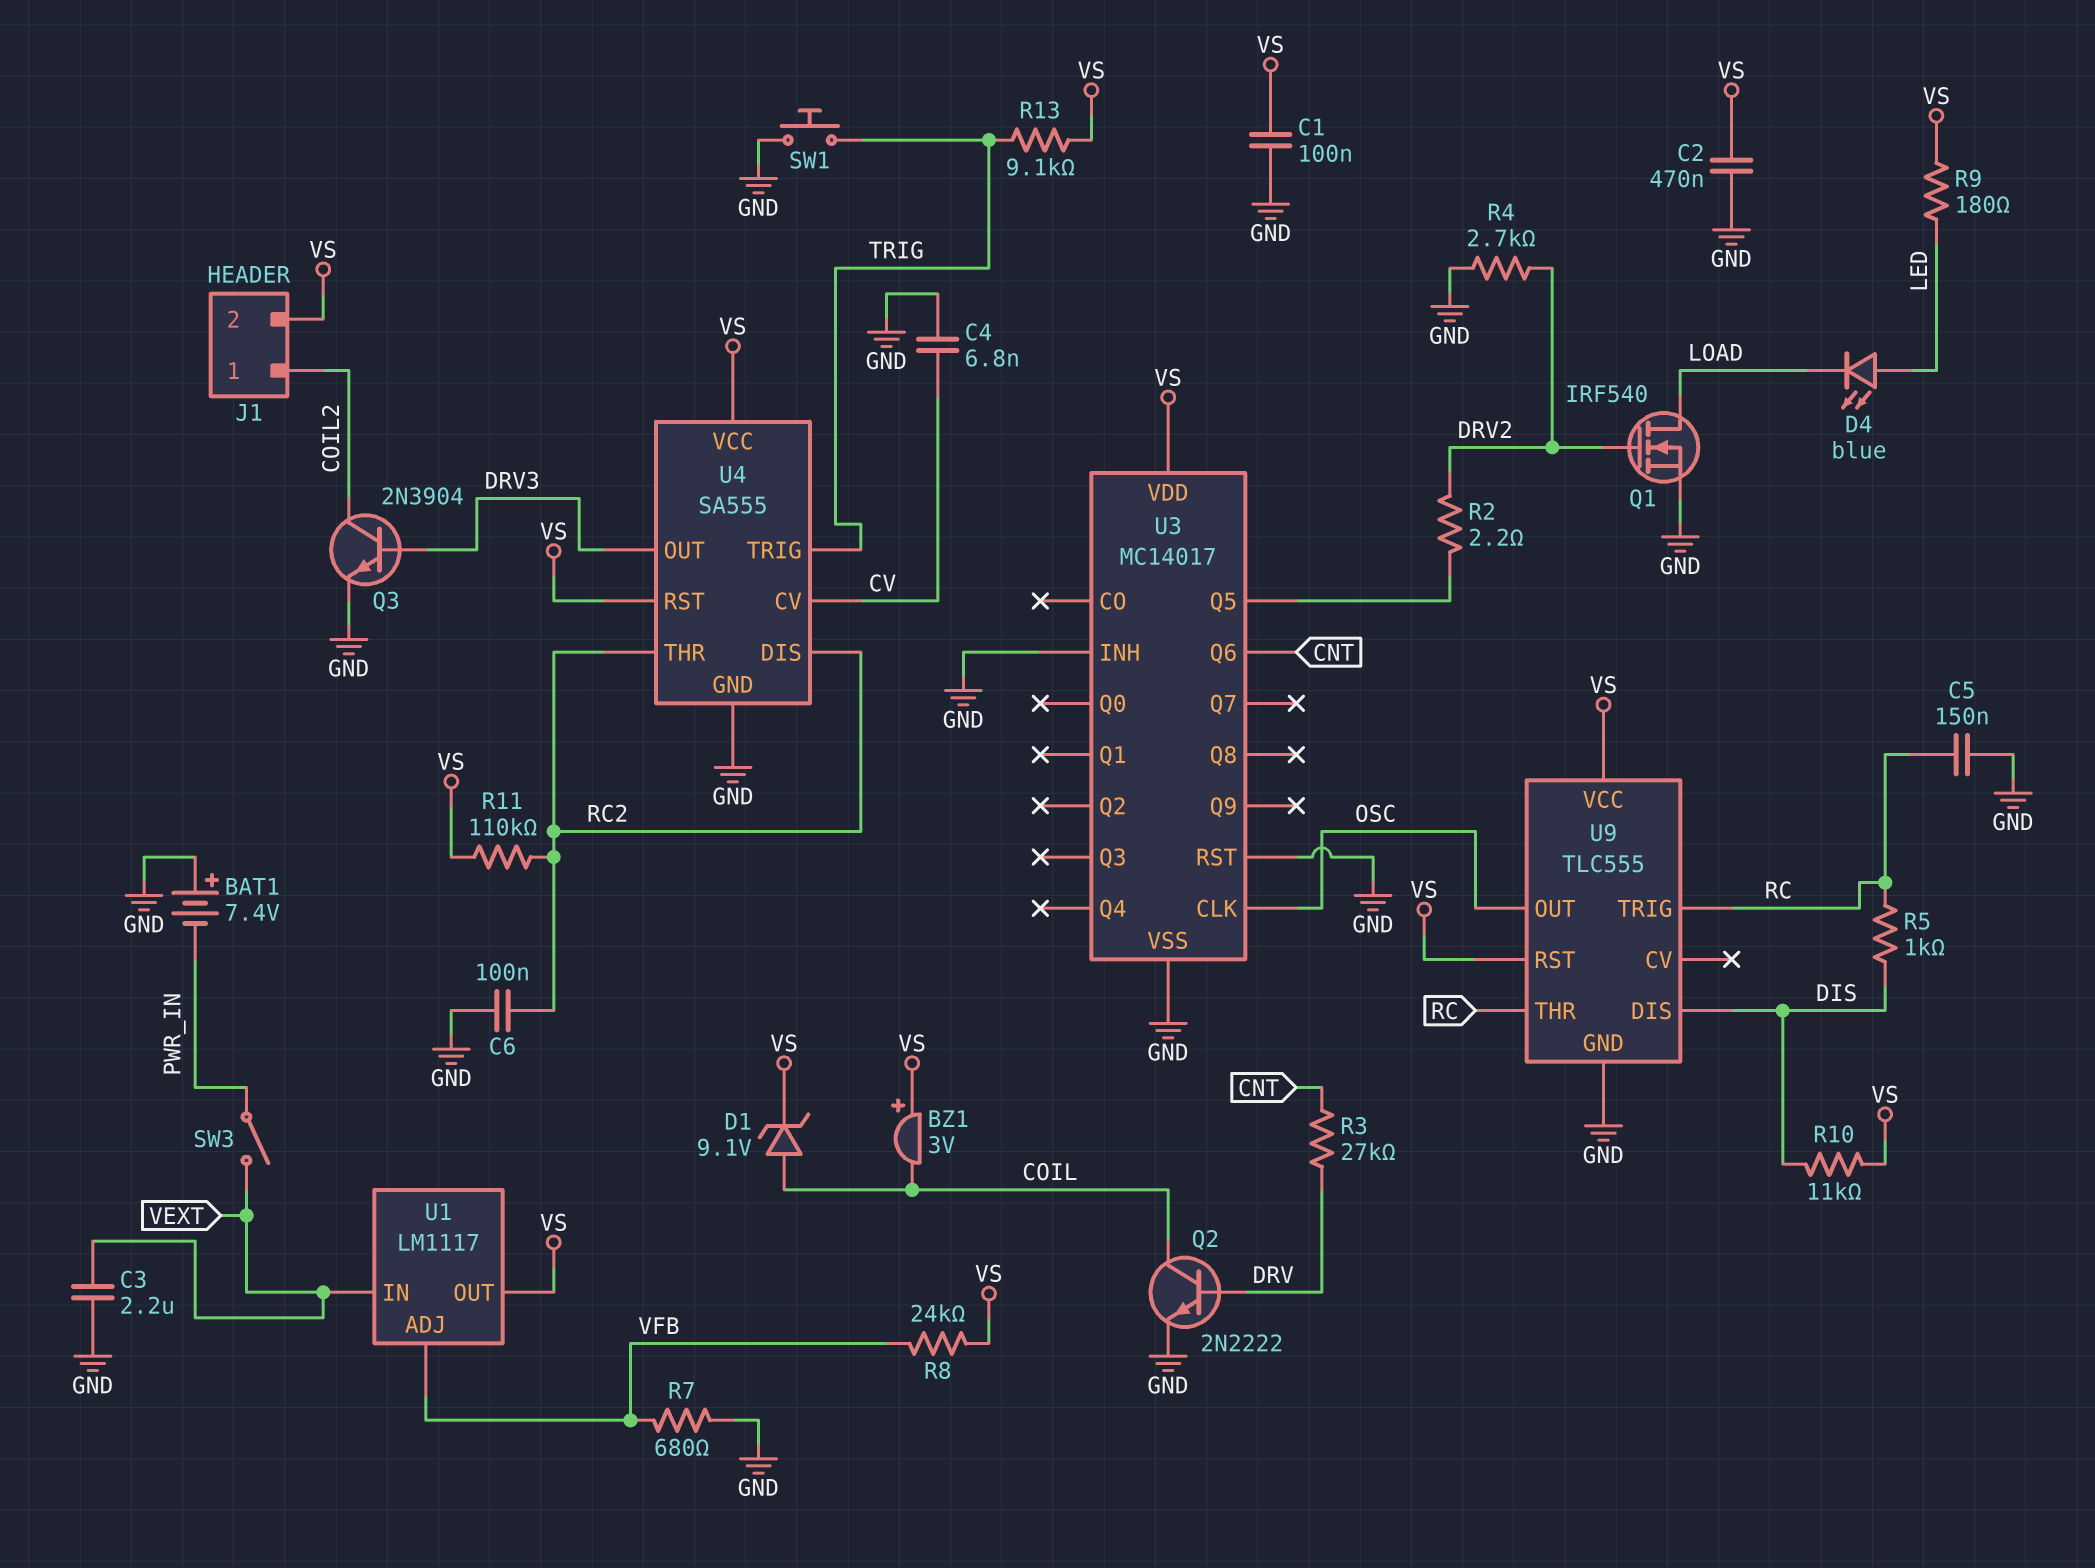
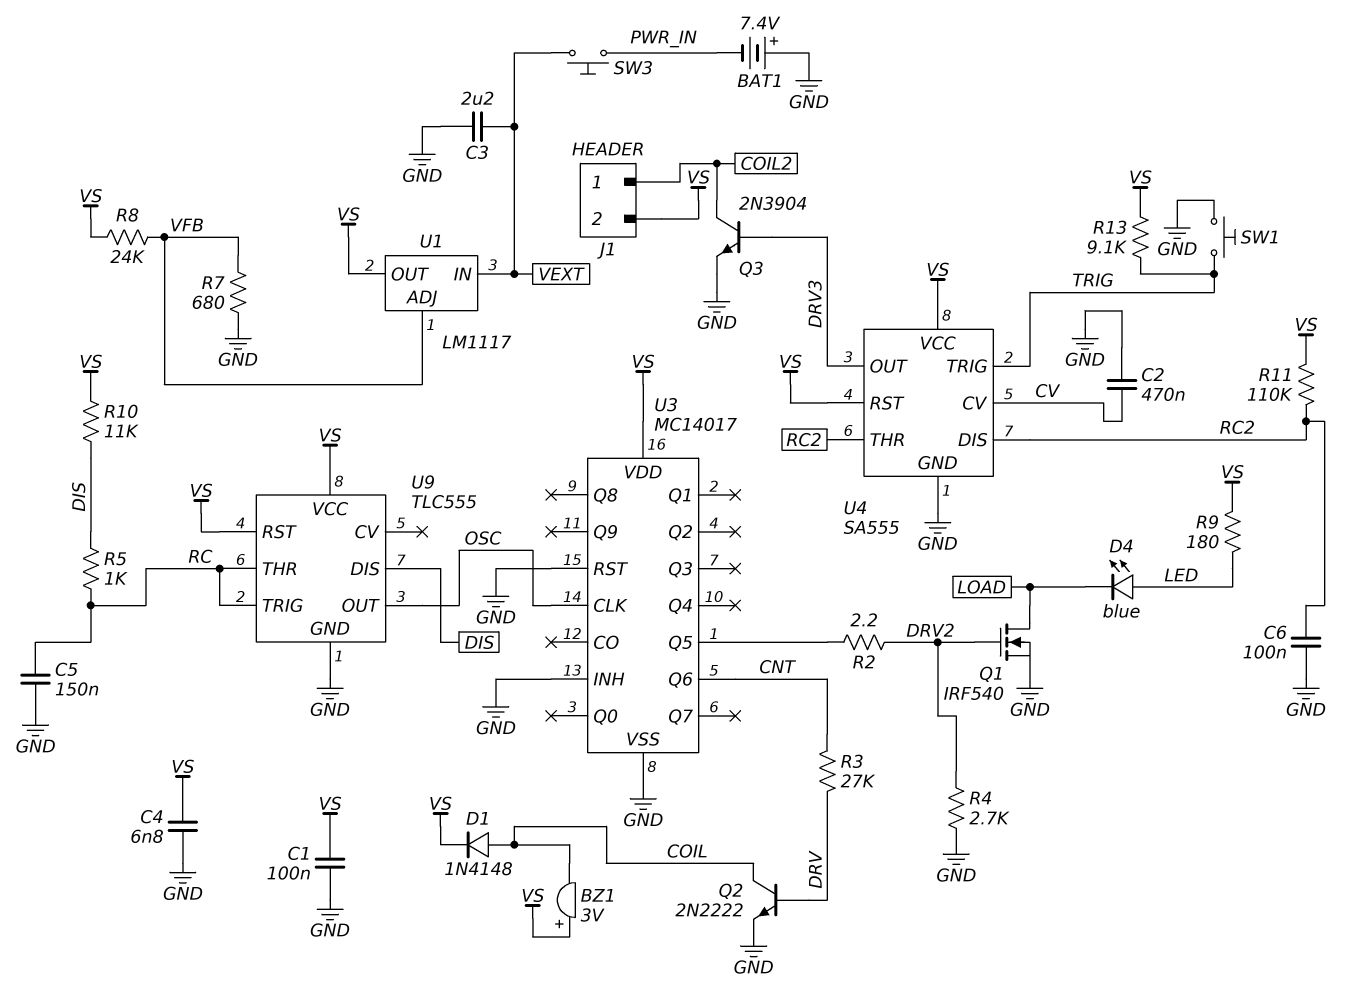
C2: 470nF (GND, VS) -> 470nF (CV, GND)
C4: 6.8nF (CV, GND) -> 6.8nF (GND, VS)
D1: zener 9.1V (A COIL, K VS) -> diode 1N4148 (A COIL, K VS)
SW3: switch (PWR_IN, VEXT) -> button (PWR_IN, VEXT)

